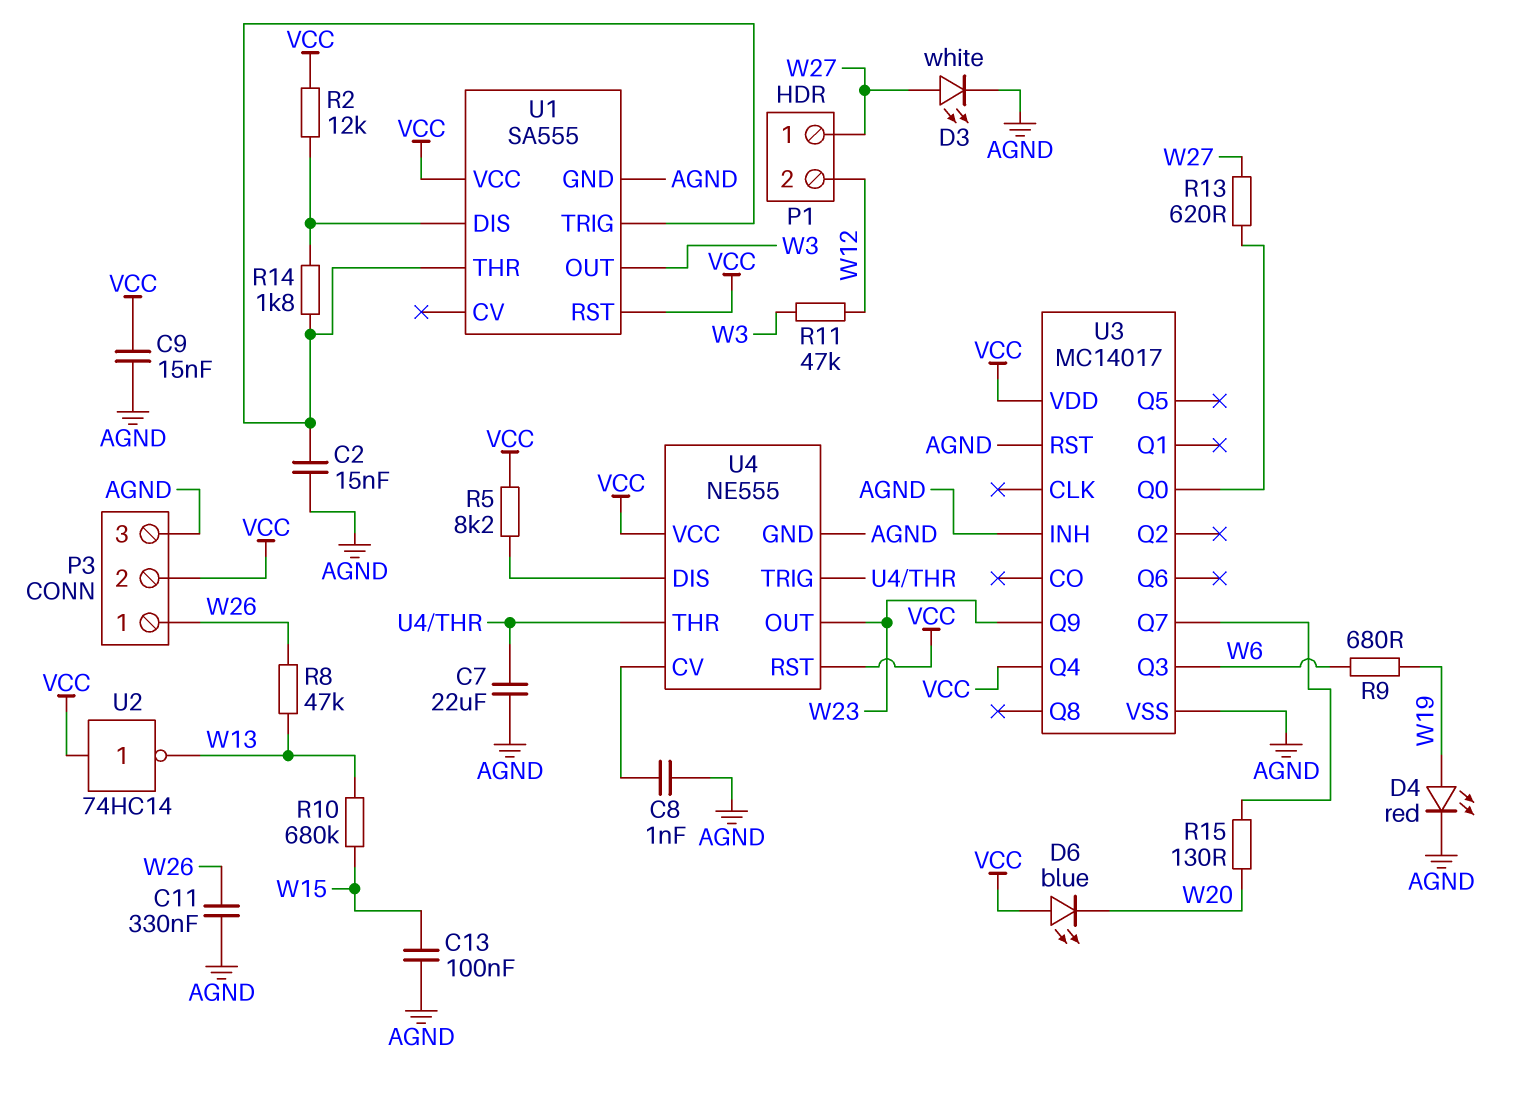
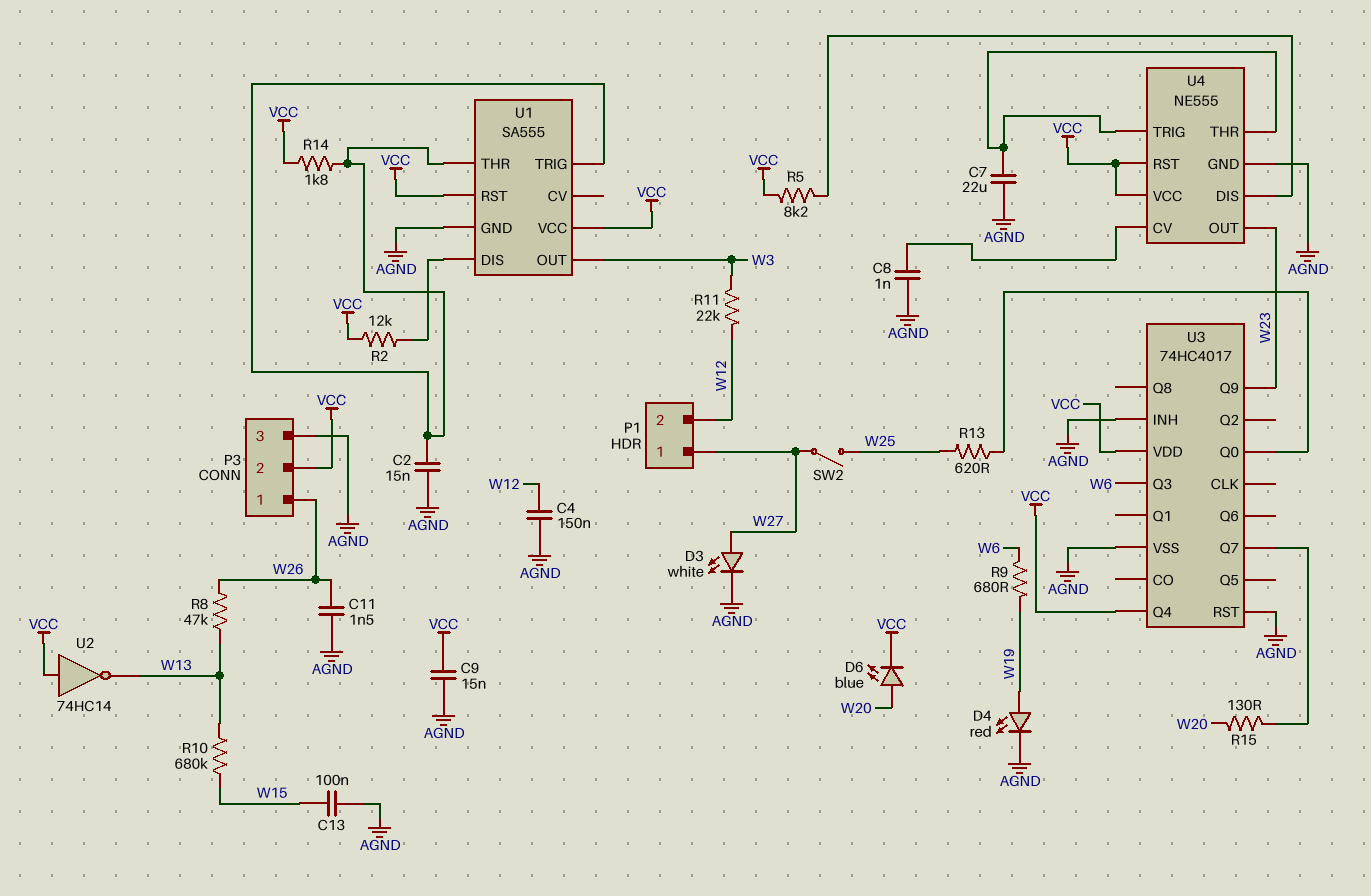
C4: none -> 150nF (AGND, W12)
C11: 330nF (AGND, W26) -> 1.5nF (AGND, W26)
D6: LED blue (A VCC, K W20) -> LED blue (A W20, K VCC)
R11: 47k (W3, W12) -> 22k (W3, W12)
R13: 620 (U3/Q0, W27) -> 620 (U3/Q0, W25)
R14: 1.8k (U1/DIS, U1/THR) -> 1.8k (U1/THR, VCC)
SW2: none -> switch (W25, W27)
U3: MC14017 -> 74HC4017

